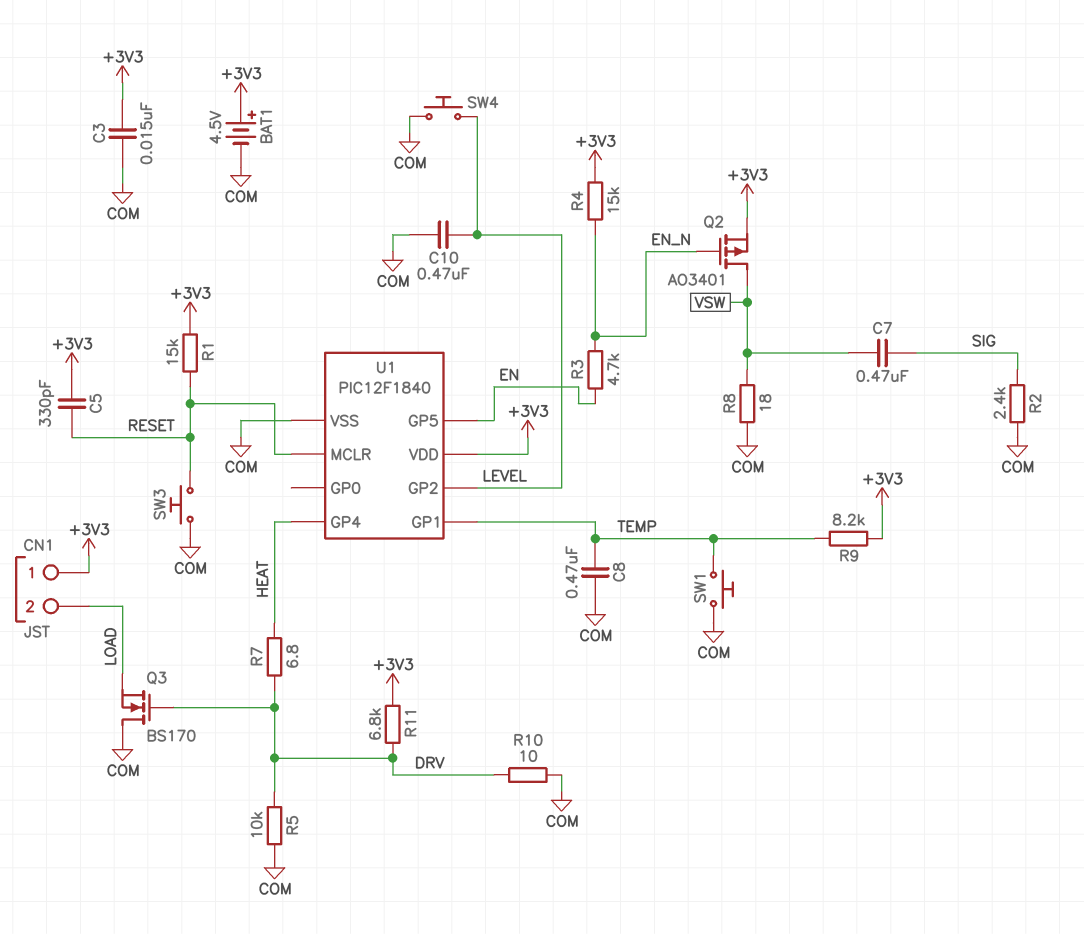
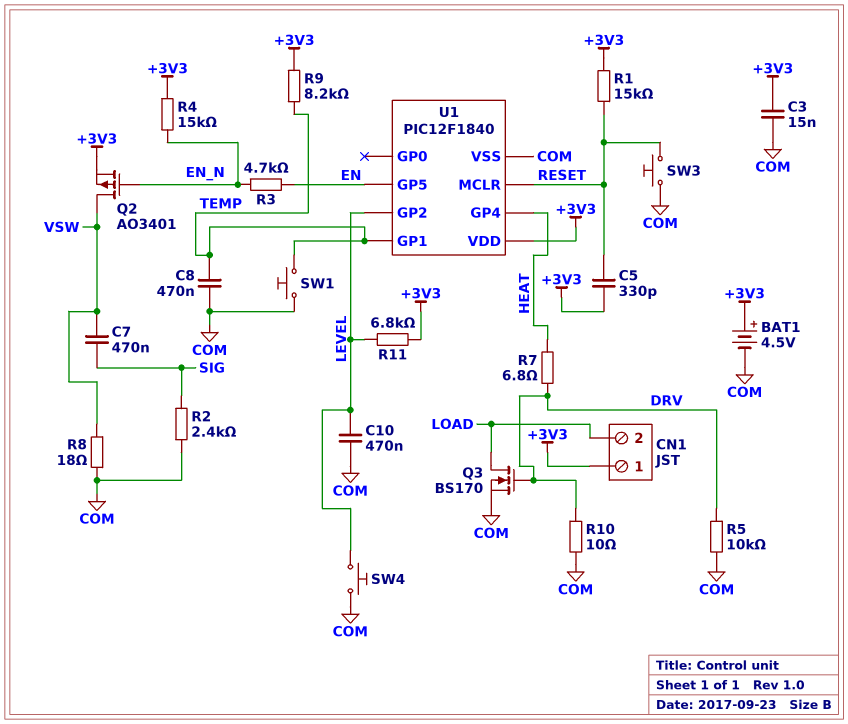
Q3: NMOS BS170 (G DRV, D COM, S LOAD) -> NMOS BS170 (G DRV, D LOAD, S COM)
R11: 6.8k (+3V3, DRV) -> 6.8k (+3V3, LEVEL)

